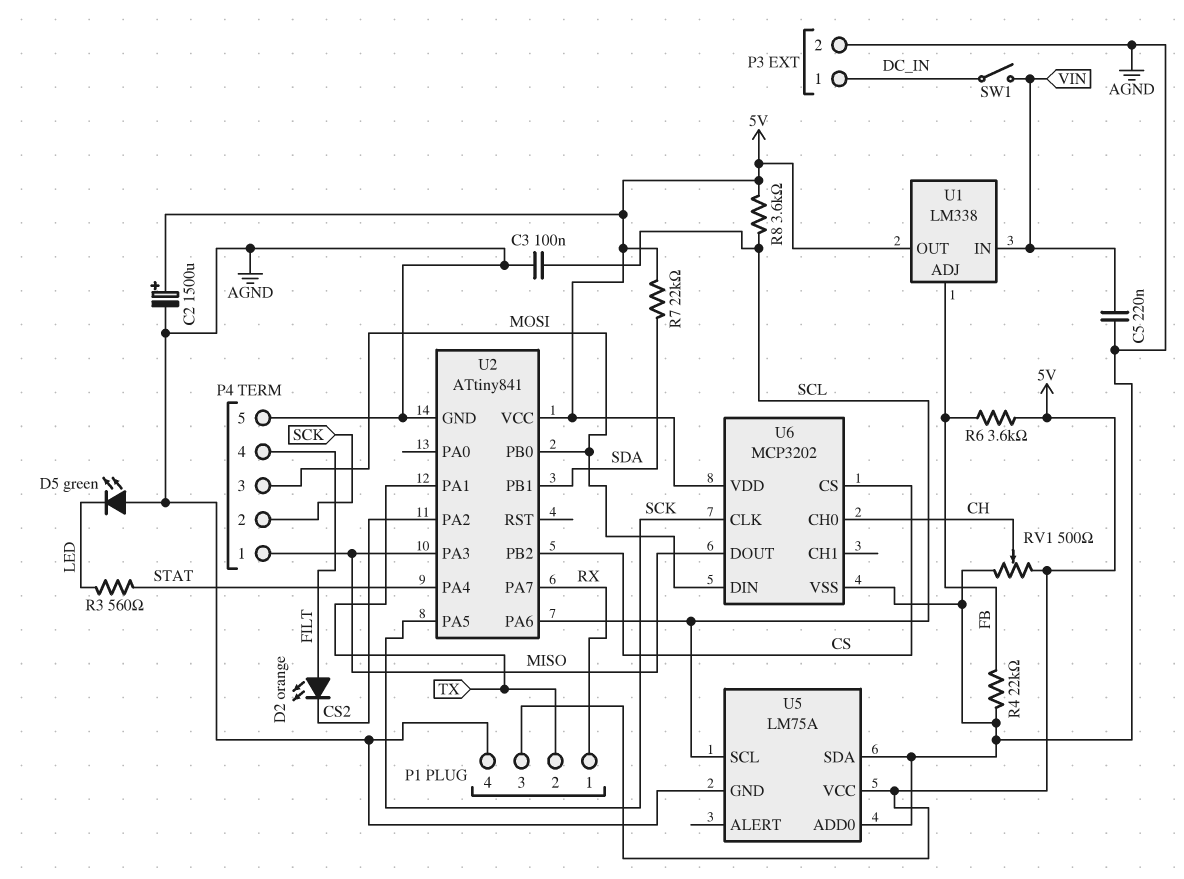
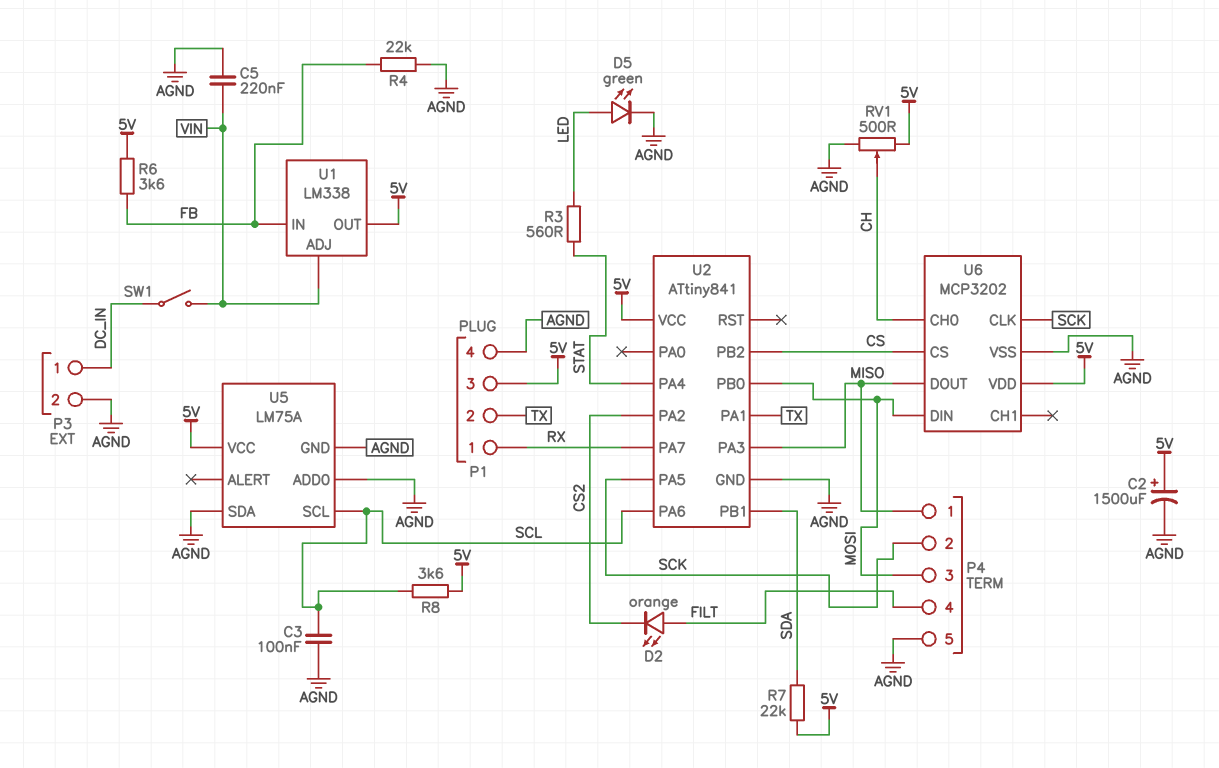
D5: LED green (A AGND, K LED) -> LED green (A LED, K AGND)
U1 pin ADJ: FB -> VIN
U1 pin IN: VIN -> FB

